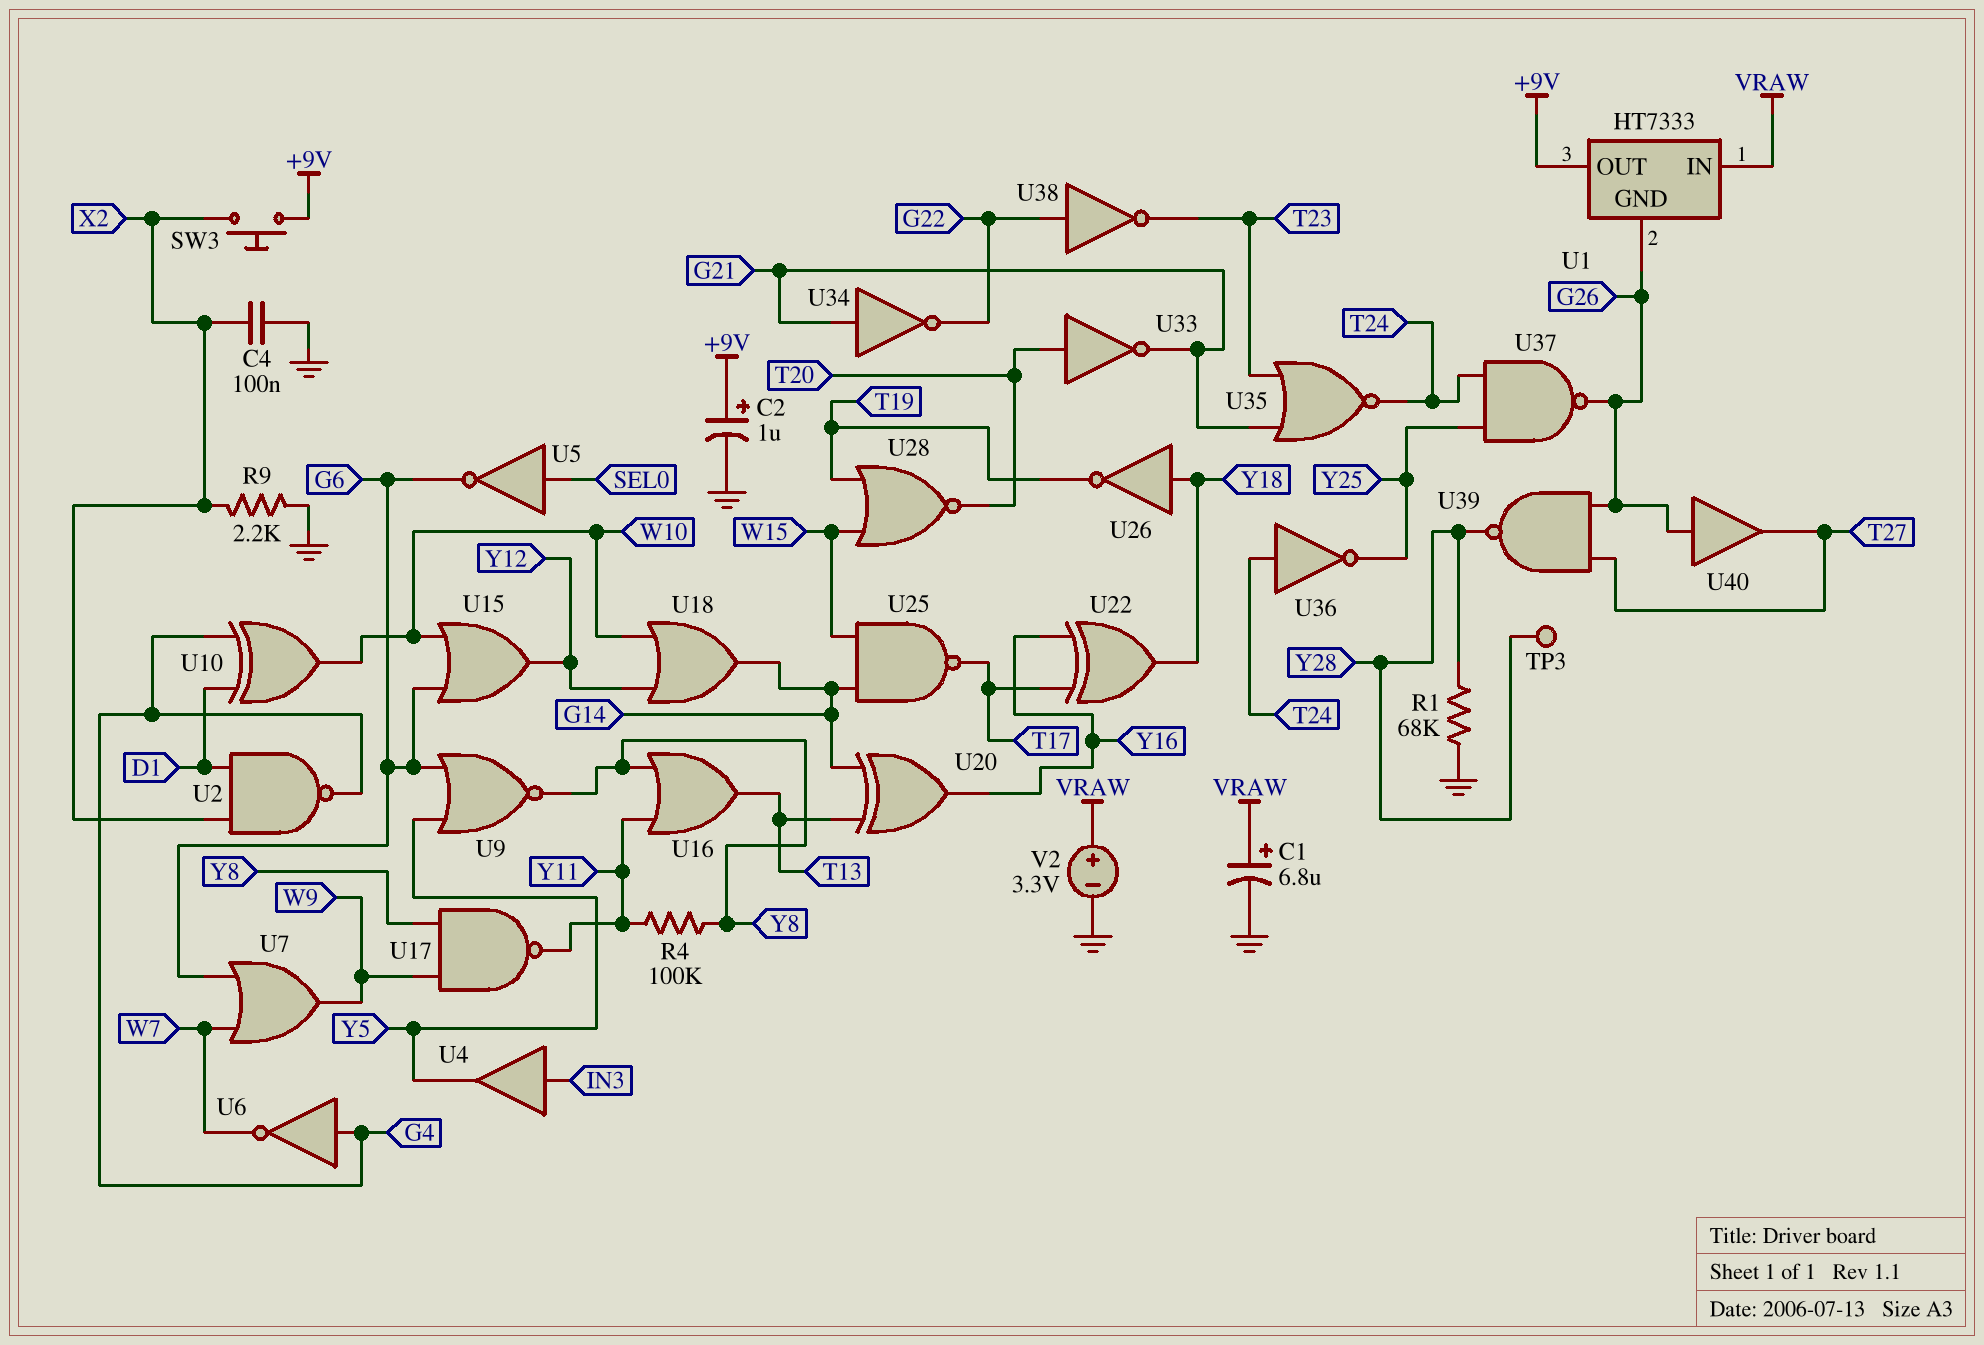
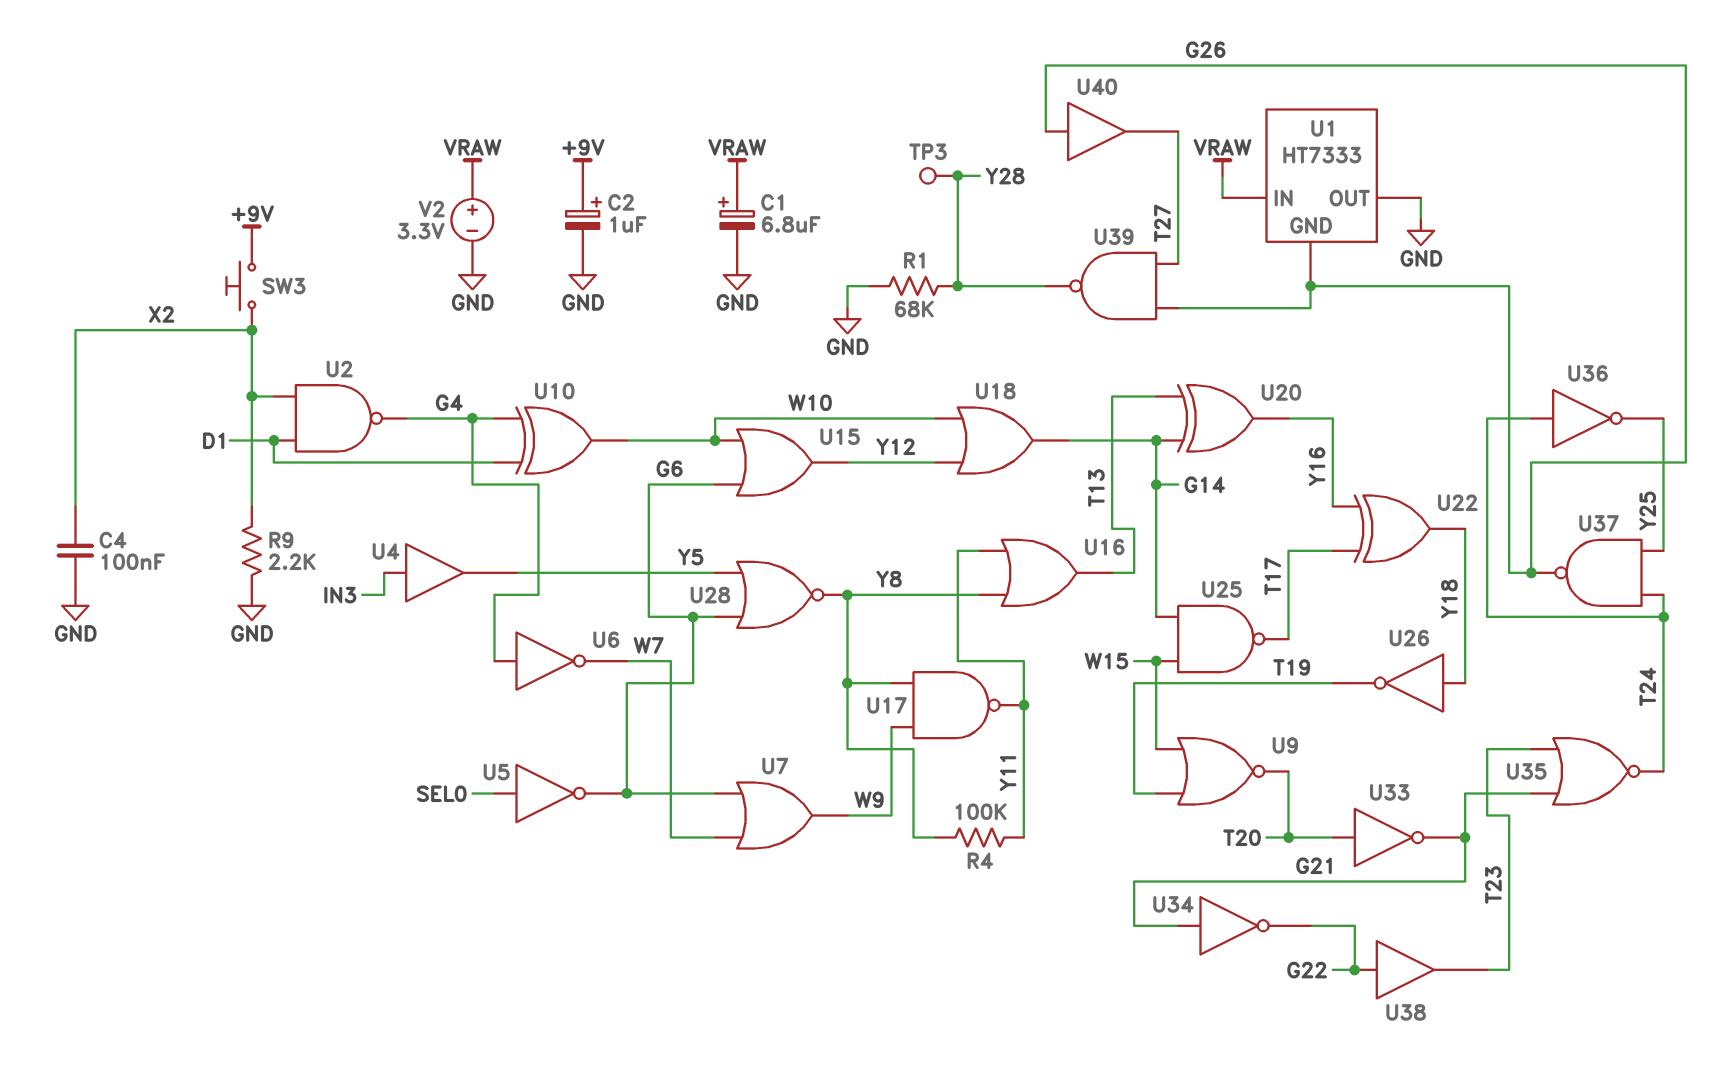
U1 pin OUT: +9V -> GND
U9: NOR (in G6, in Y5, out Y8) -> NOR (in T19, in W15, out T20)
U28: NOR (in T19, in W15, out T20) -> NOR (in G6, in Y5, out Y8)
U38: NOT (in G22, out T23) -> buffer (in G22, out T23)

